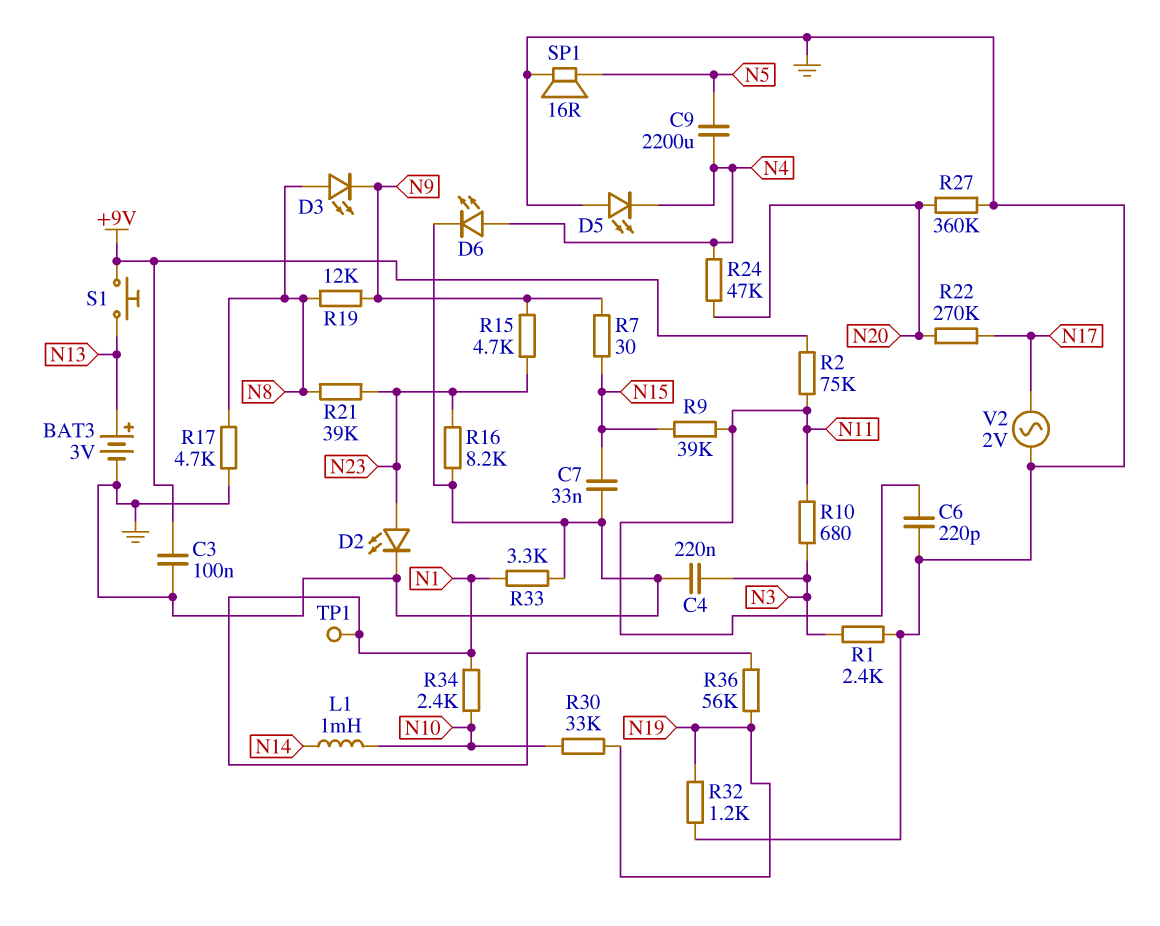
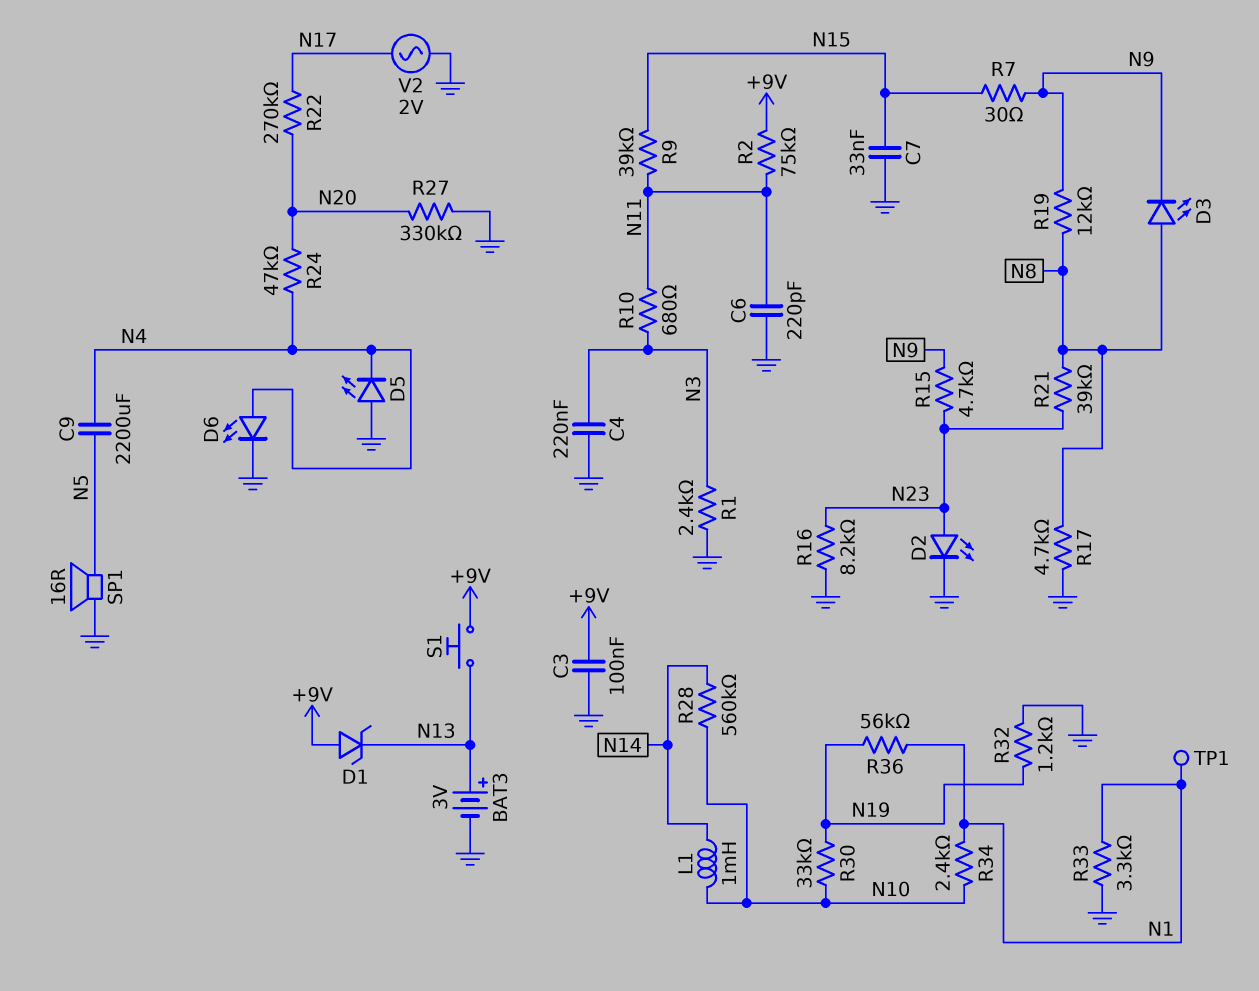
D1: none -> zener (A +9V, K N13)
R27: 360k (GND, N20) -> 330k (GND, N20)
R28: none -> 560k (N10, N14)

